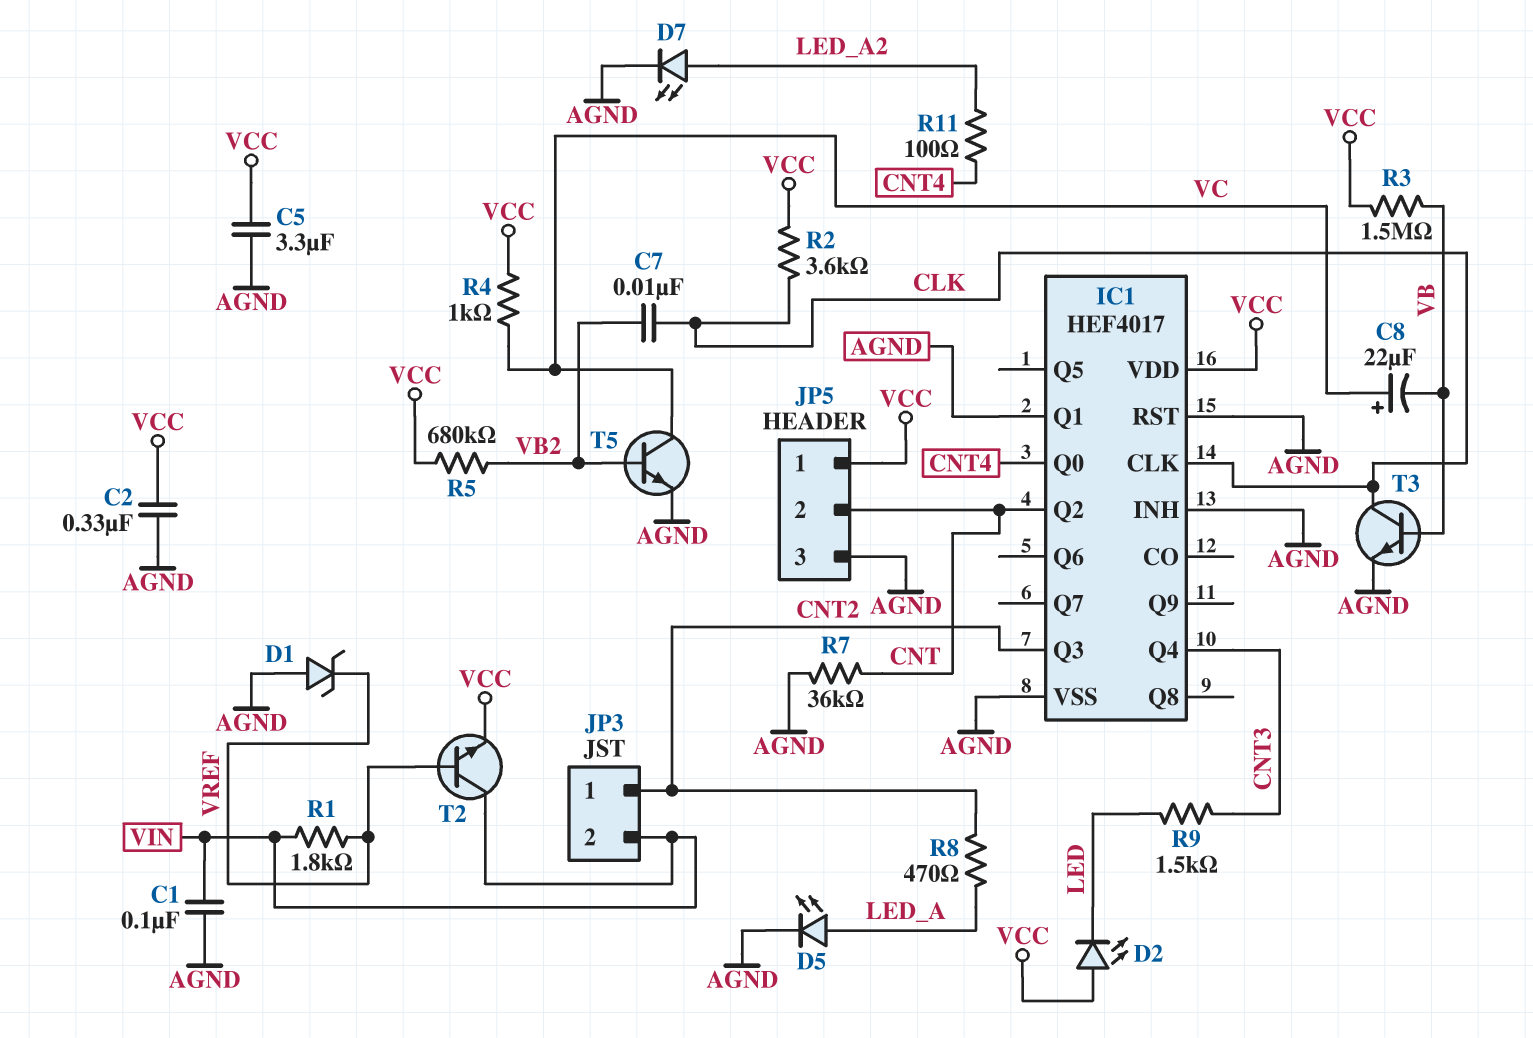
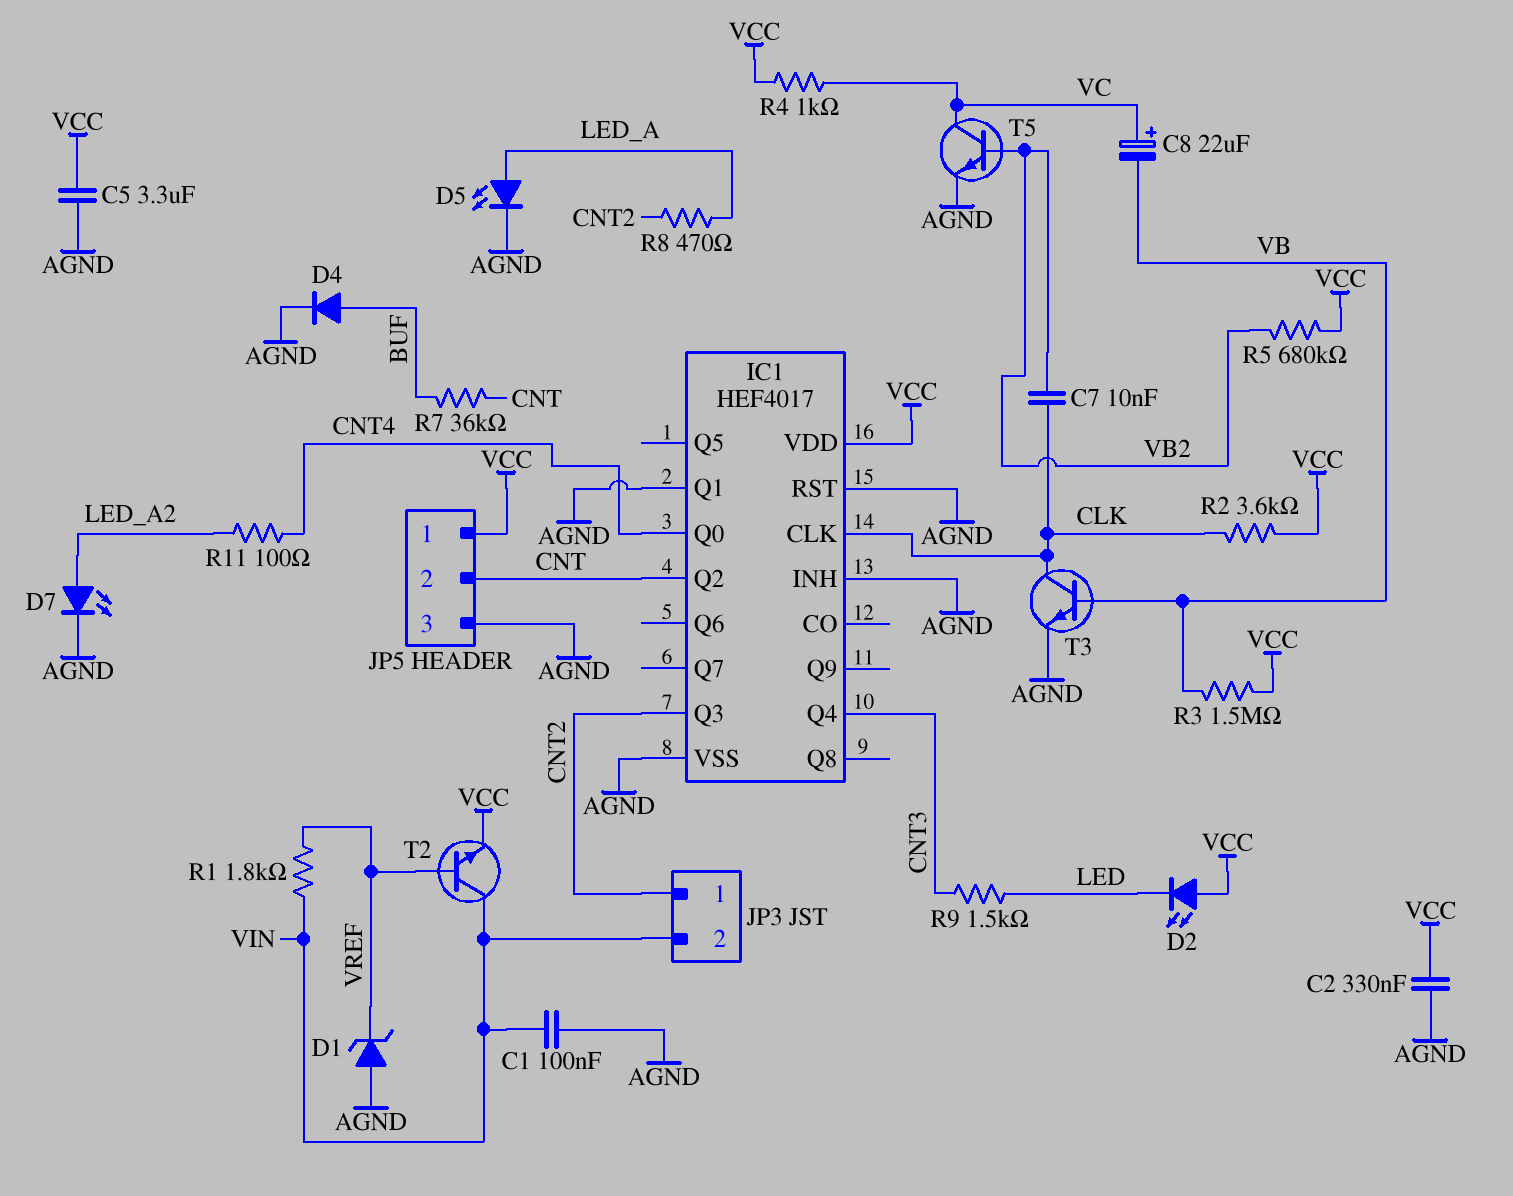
D4: none -> diode (A BUF, K AGND)
R7: 36k (AGND, CNT) -> 36k (BUF, CNT)

